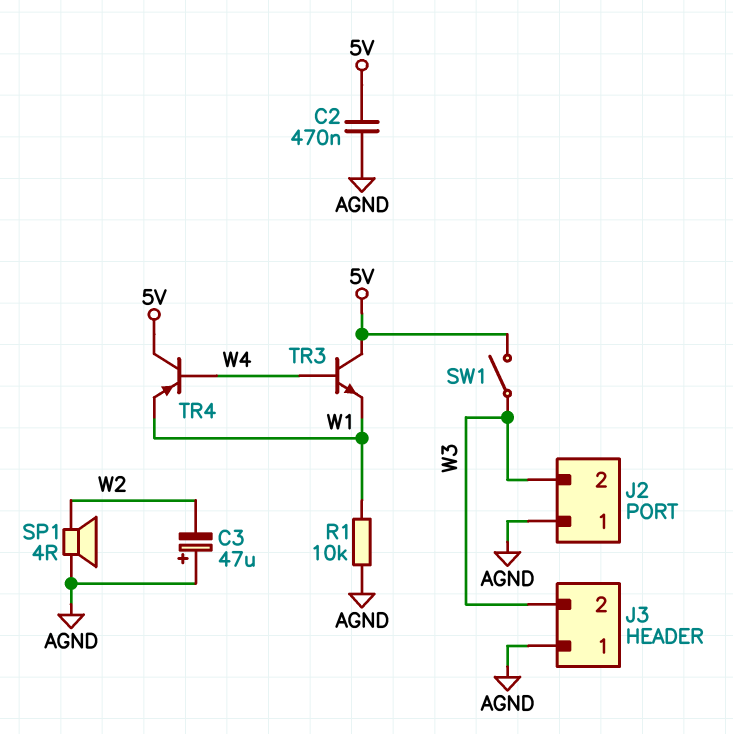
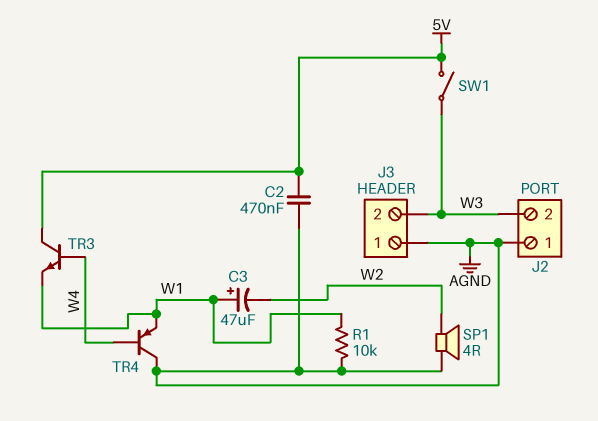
C3: 47uF (plus AGND, minus W2) -> 47uF (plus W1, minus W2)
TR4: PNP (B W4, C 5V, E W1) -> PNP (B W4, C AGND, E W1)

